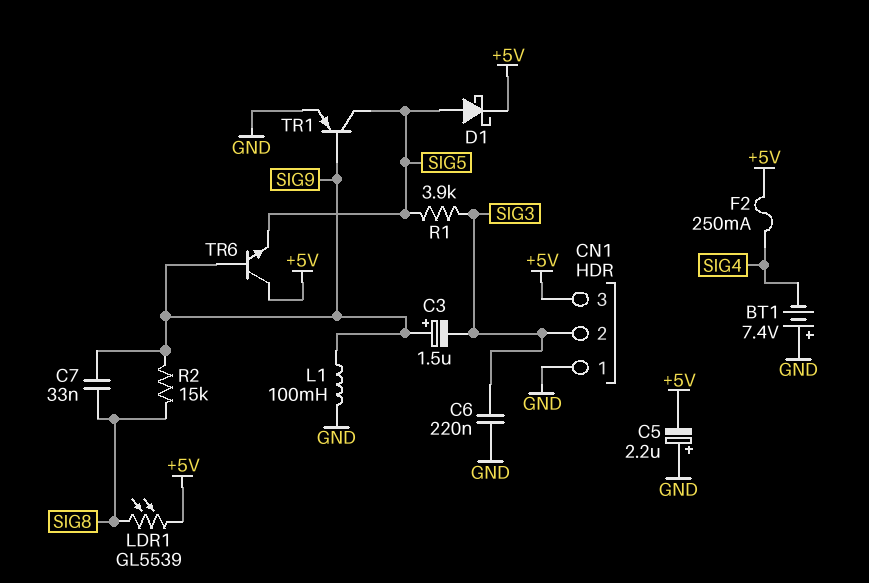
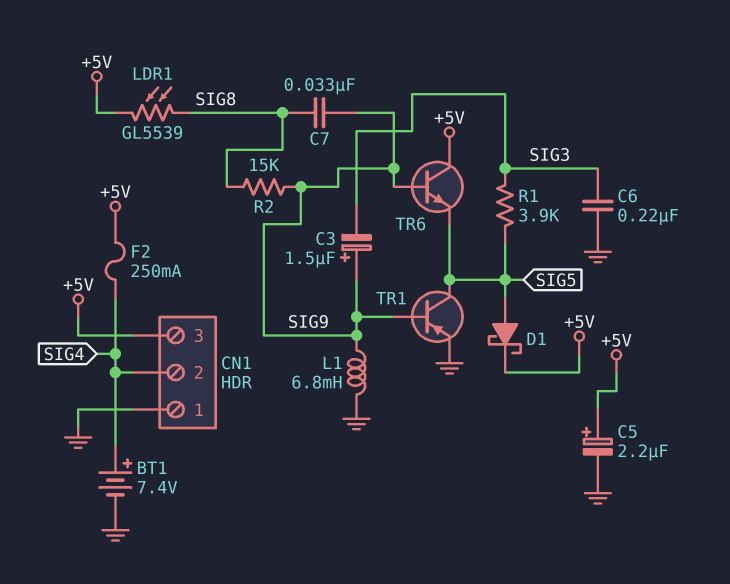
BT1: 7.4V (plus GND, minus SIG4) -> 7.4V (plus SIG4, minus GND)
C5: 2.2uF (plus GND, minus +5V) -> 2.2uF (plus +5V, minus GND)
CN1 pin 2: SIG3 -> SIG4
L1: 100mH (GND, SIG9) -> 6.8mH (GND, SIG9)

